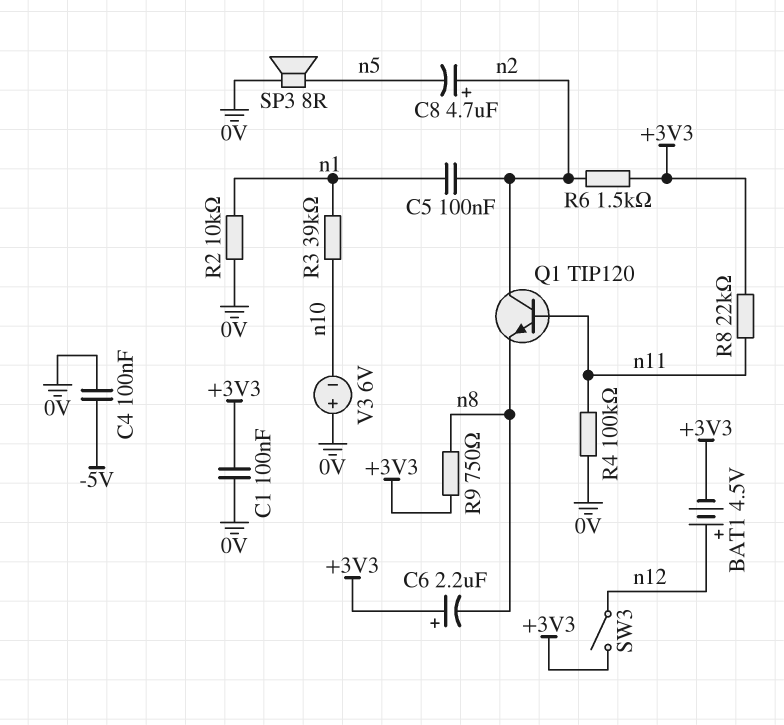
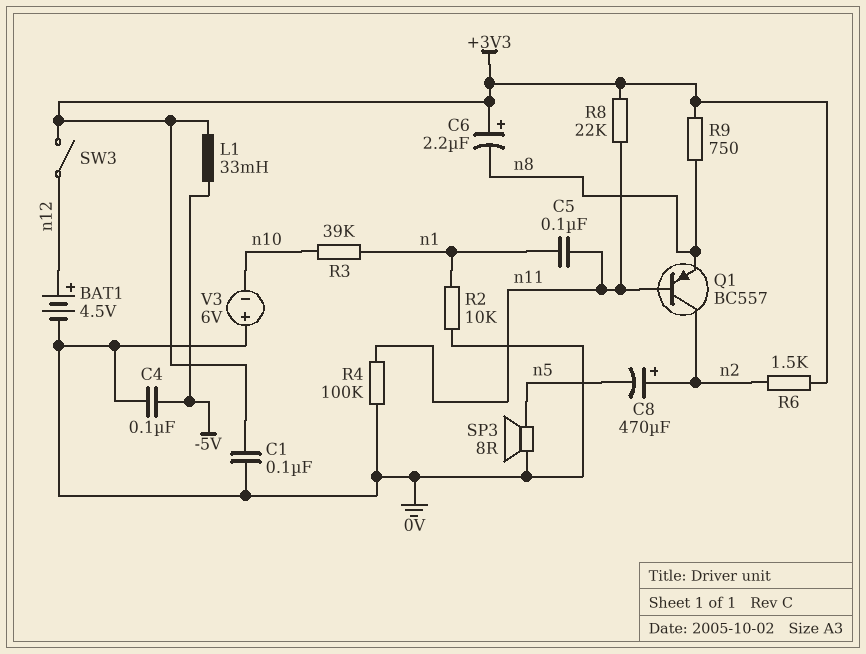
BAT1: 4.5V (plus n12, minus +3V3) -> 4.5V (plus n12, minus 0V)
C5: 100nF (n1, n2) -> 100nF (n1, n11)
C8: 4.7uF (plus n2, minus n5) -> 470uF (plus n2, minus n5)
L1: none -> 33mH (+3V3, -5V)
Q1: NPN TIP120 (B n11, C n2, E n8) -> PNP BC557 (B n11, C n2, E n8)

